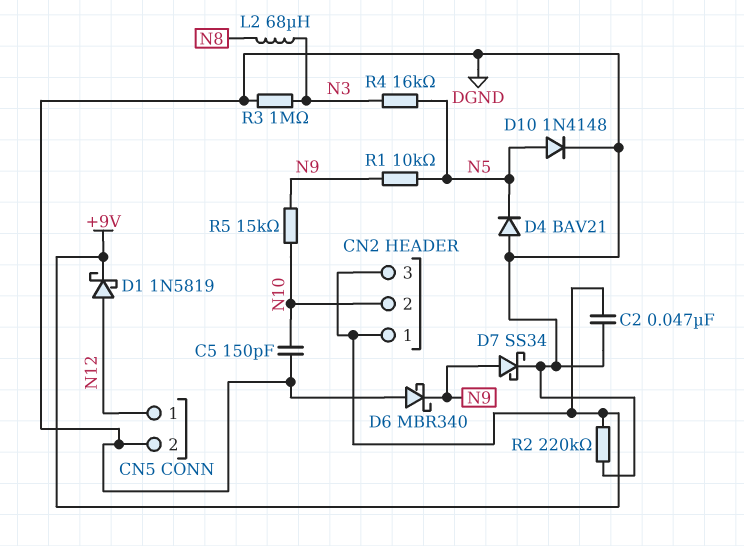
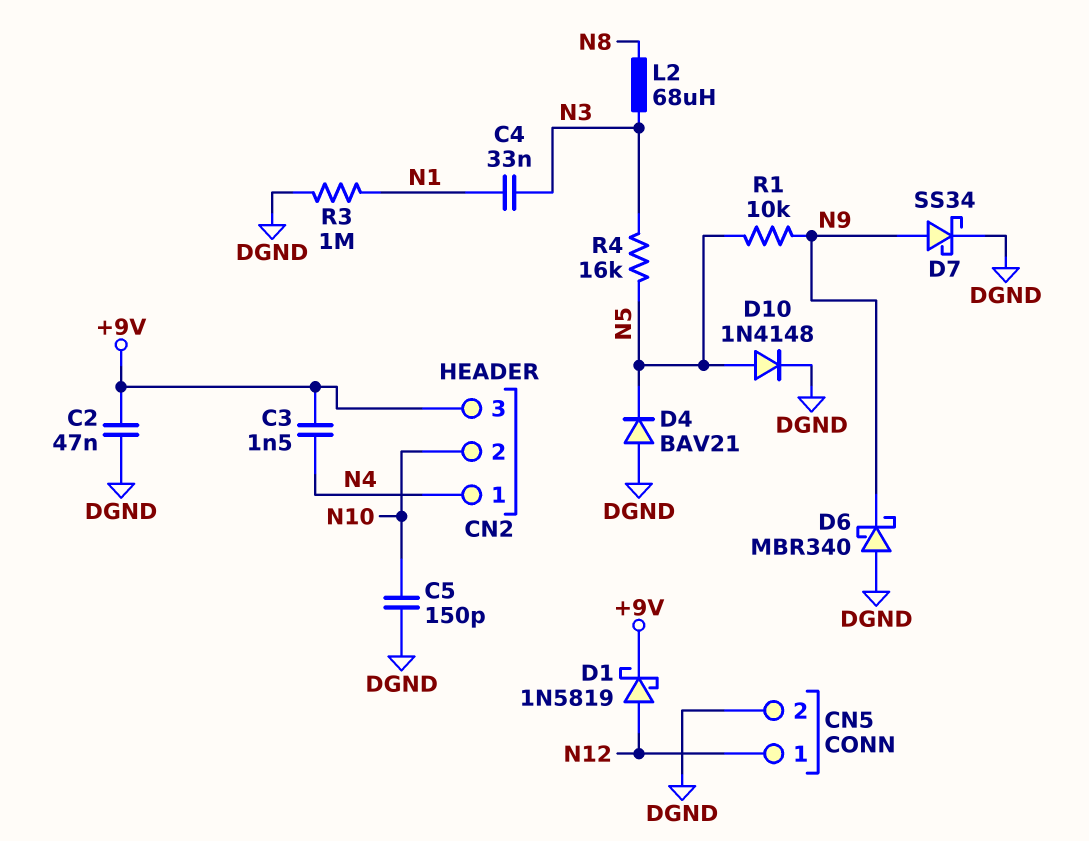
C3: none -> 1.5nF (+9V, N4)
C4: none -> 33nF (N1, N3)
CN2 pin 1: +9V -> N4
R2: 220k (+9V, DGND) -> none
R3: 1M (DGND, N3) -> 1M (DGND, N1)
R5: 15k (N9, N10) -> none

